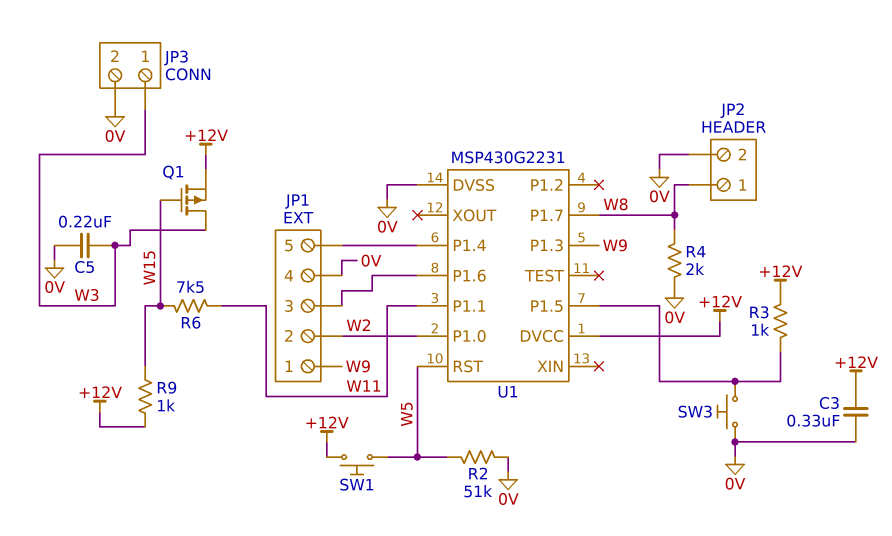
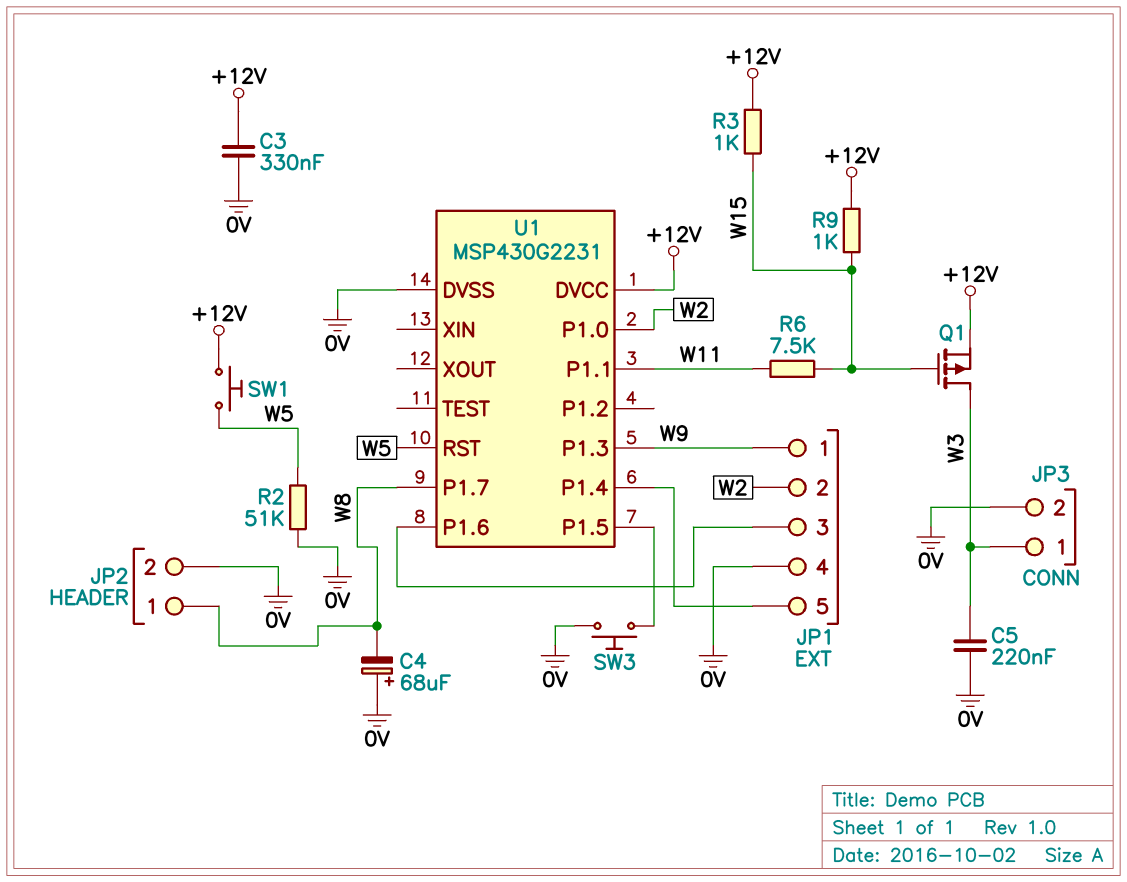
C4: none -> 68uF (plus 0V, minus W8)
R3: 1k (+12V, U1/P1.5) -> 1k (+12V, W15)
R4: 2k (0V, W8) -> none

